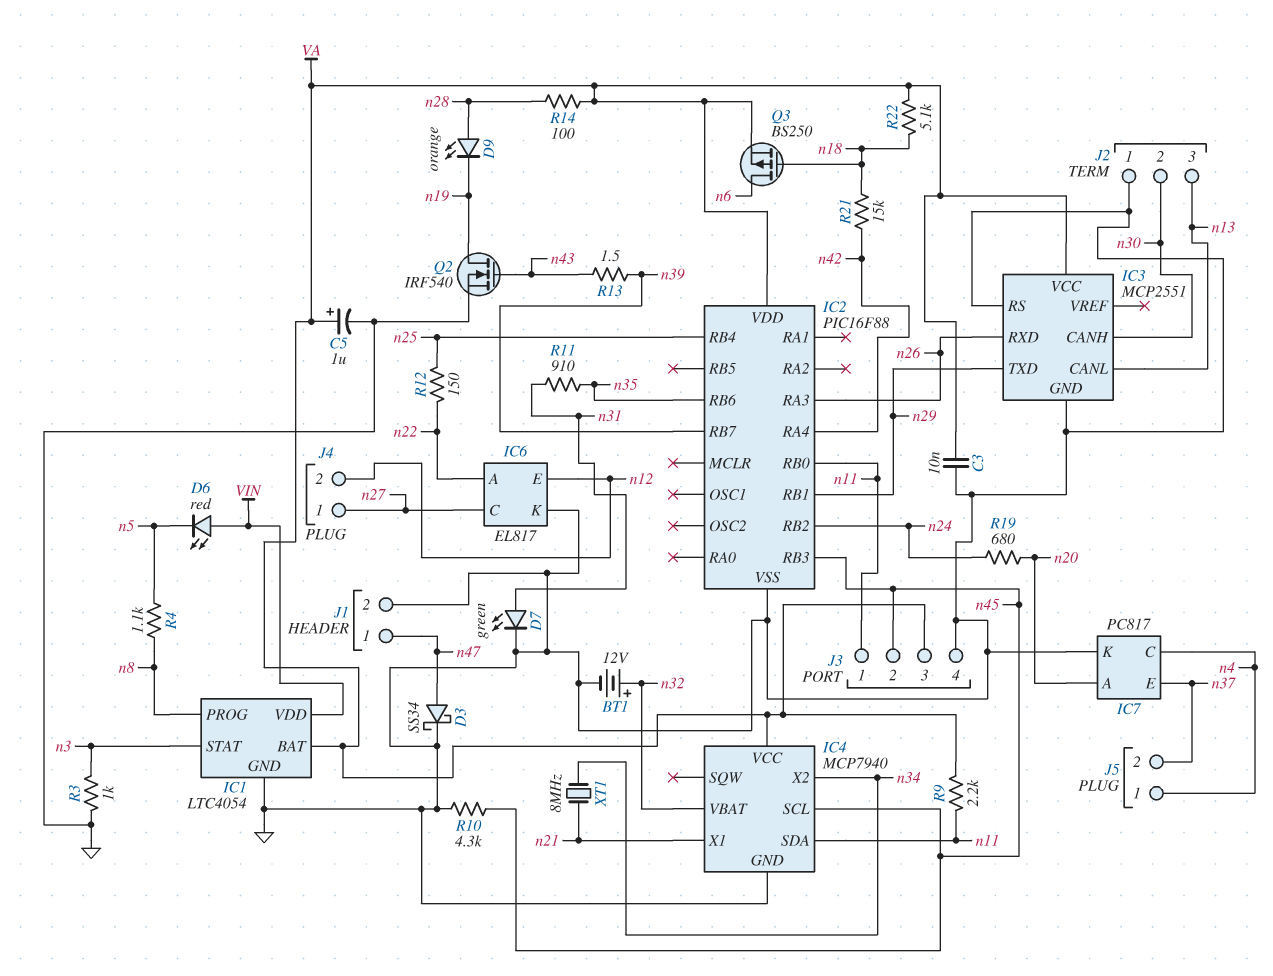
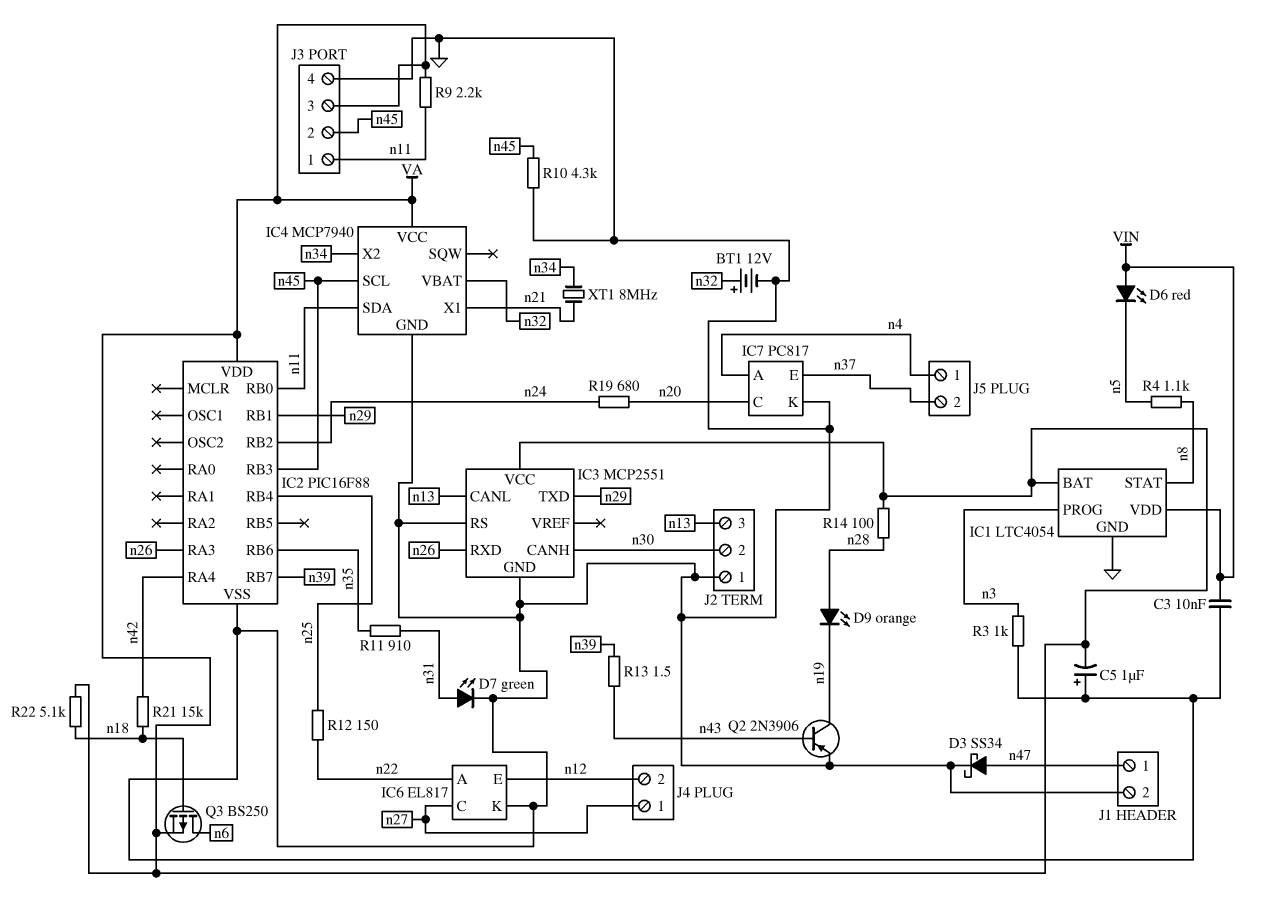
C3: 10nF (GND, VA) -> 10nF (GND, VIN)
C5: 1uF (plus VA, minus GND) -> 1uF (plus GND, minus VA)
IC1 pin PROG: n8 -> n3
IC1 pin STAT: n3 -> n8
IC7 pin A: n20 -> n4
IC7 pin C: n4 -> n20
Q2: NMOS IRF540 (G n43, D n19, S GND) -> PNP 2N3906 (B n43, C n19, E GND)

